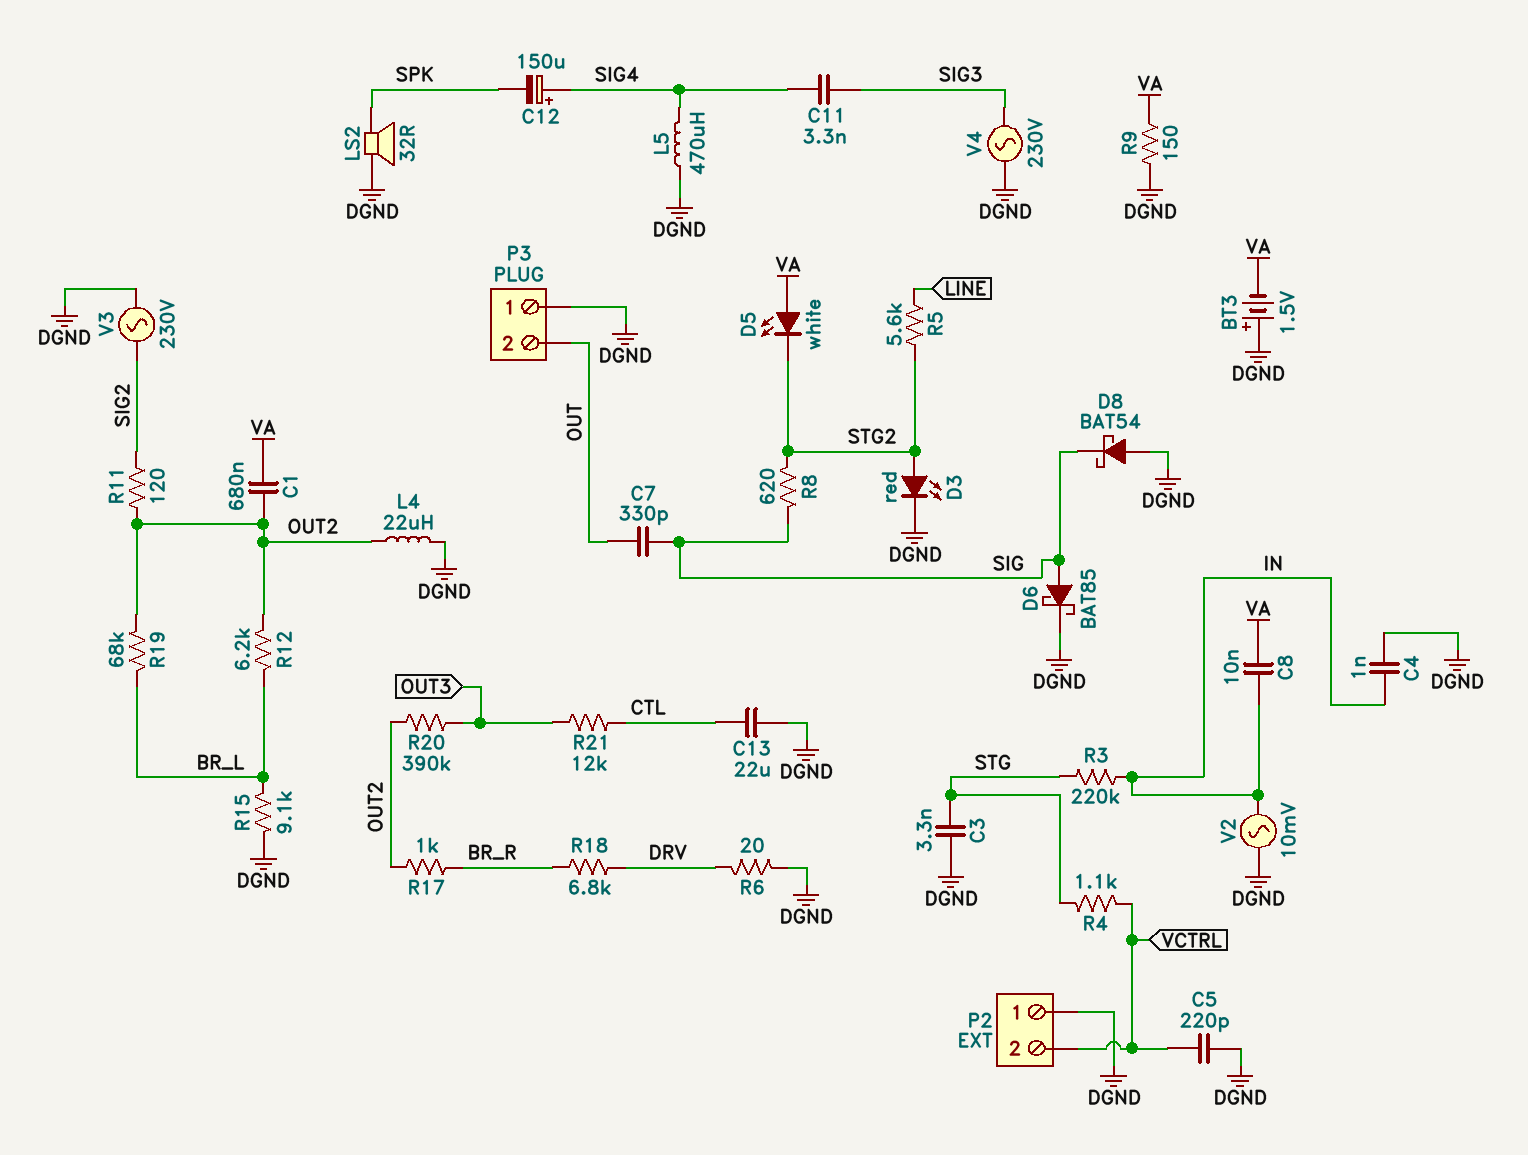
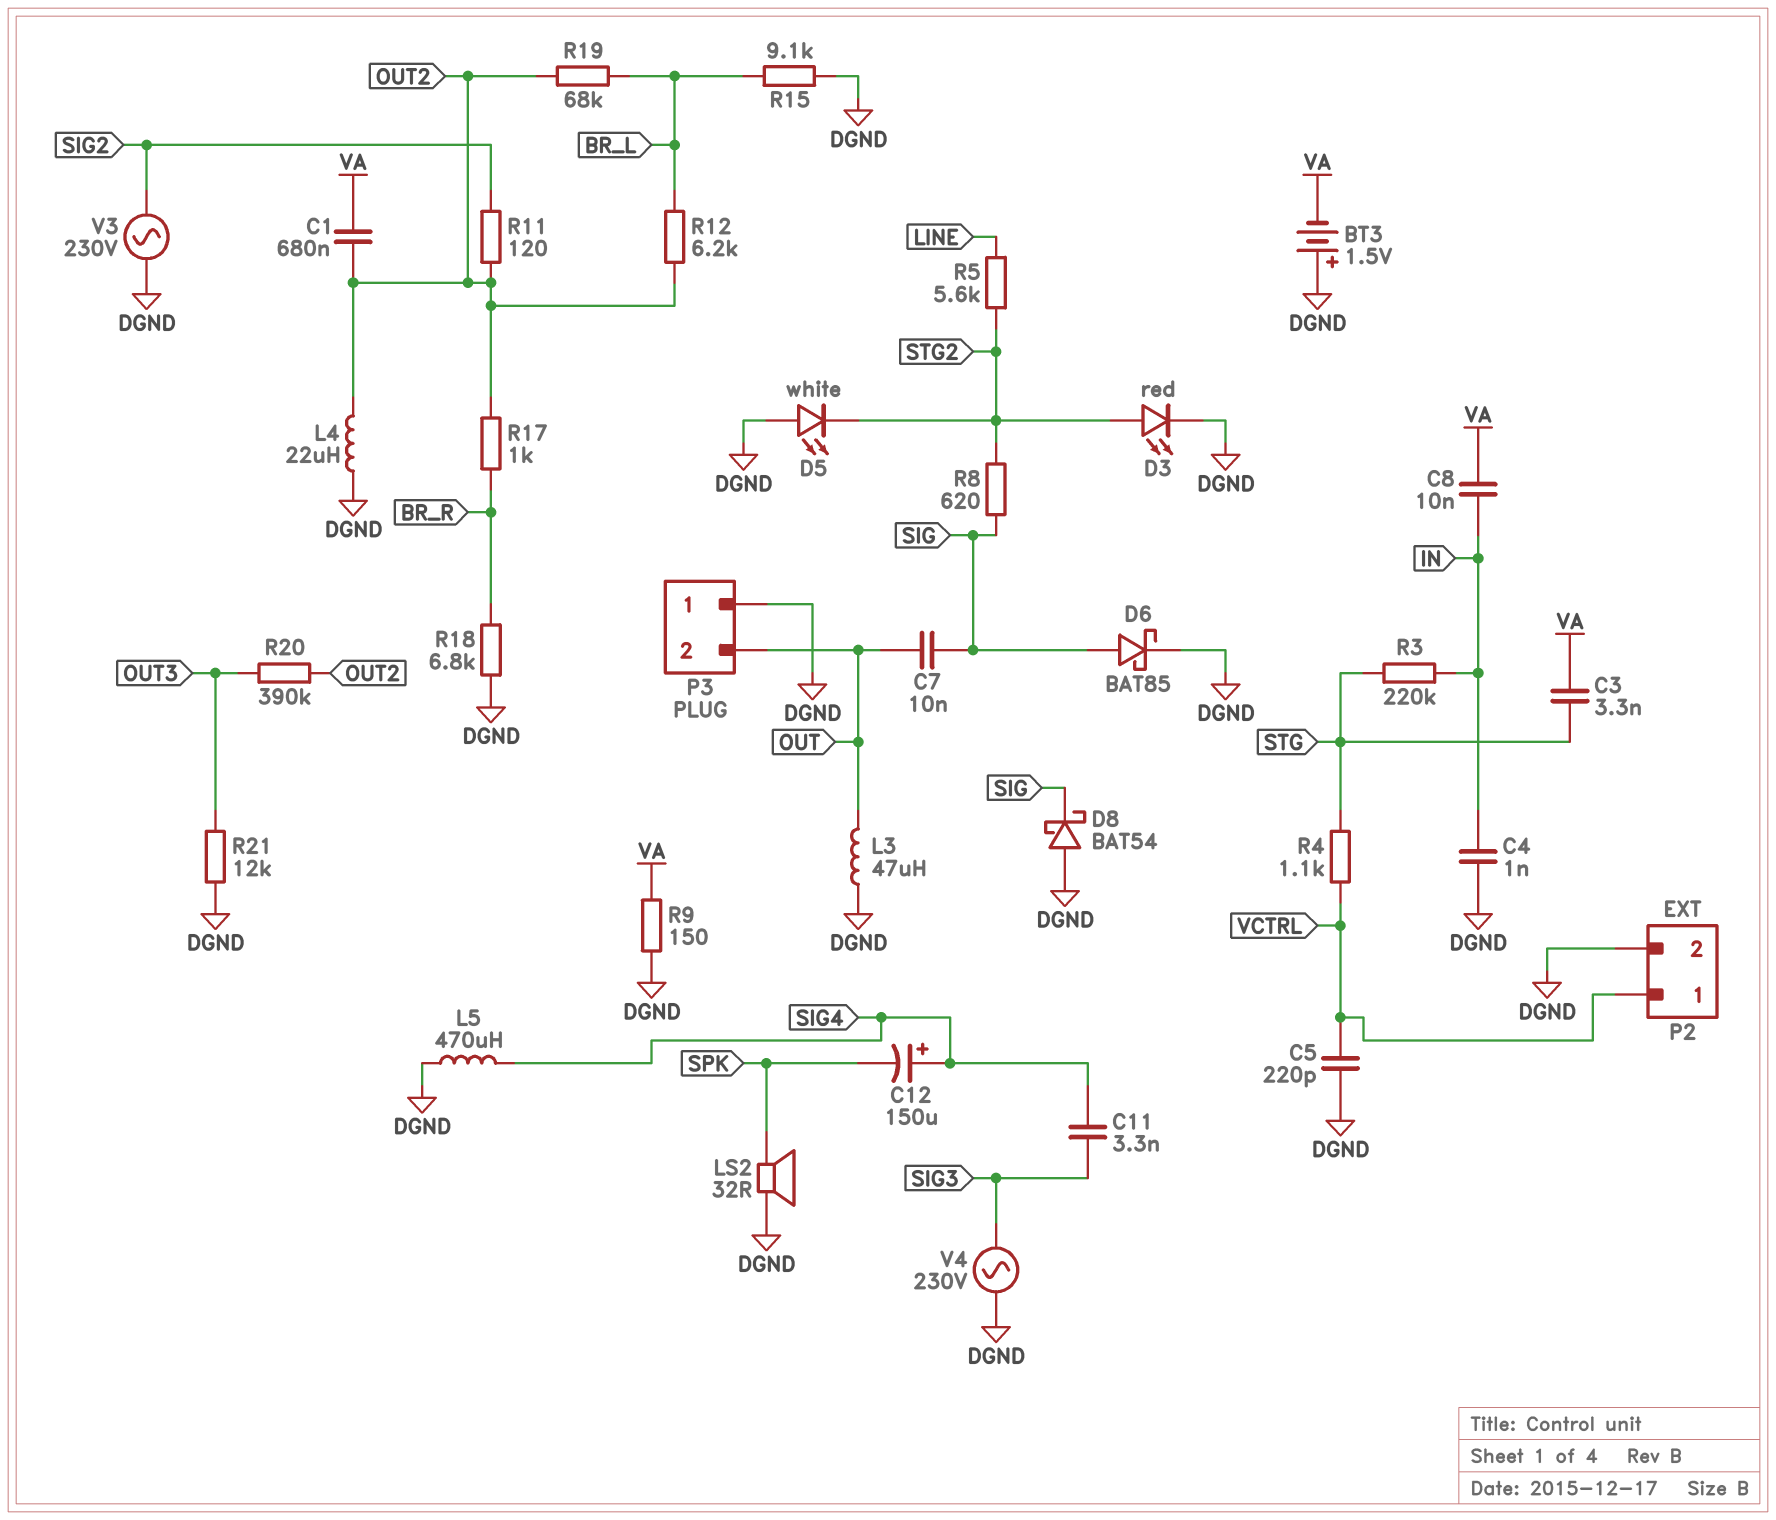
C3: 3.3nF (DGND, STG) -> 3.3nF (STG, VA)
C7: 330pF (OUT, SIG) -> 10nF (OUT, SIG)
C13: 22uF (CTL, DGND) -> none
D5: LED white (A VA, K STG2) -> LED white (A DGND, K STG2)
L3: none -> 47uH (DGND, OUT)
P2 pin 1: DGND -> VCTRL
P2 pin 2: VCTRL -> DGND
R6: 20 (DGND, DRV) -> none
R18: 6.8k (BR_R, DRV) -> 6.8k (BR_R, DGND)
R21: 12k (CTL, OUT3) -> 12k (DGND, OUT3)
V2: AC 10mV (DGND, IN) -> none

